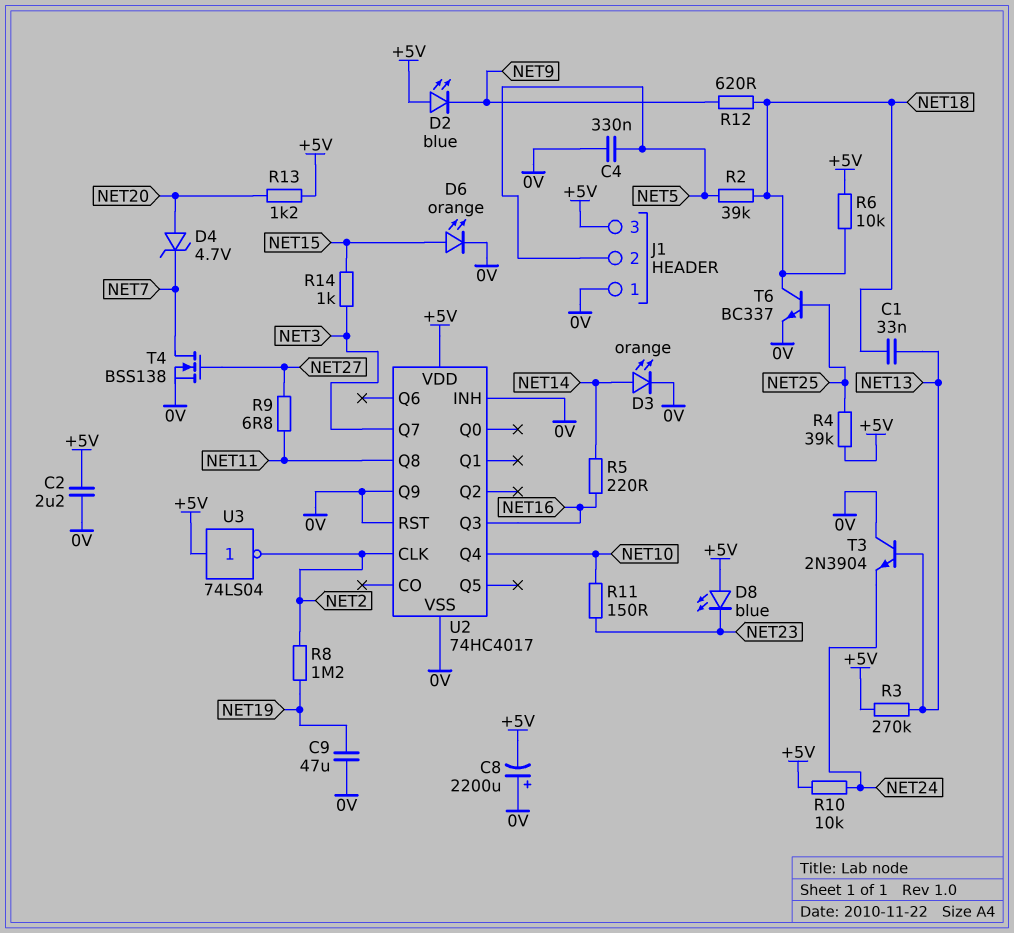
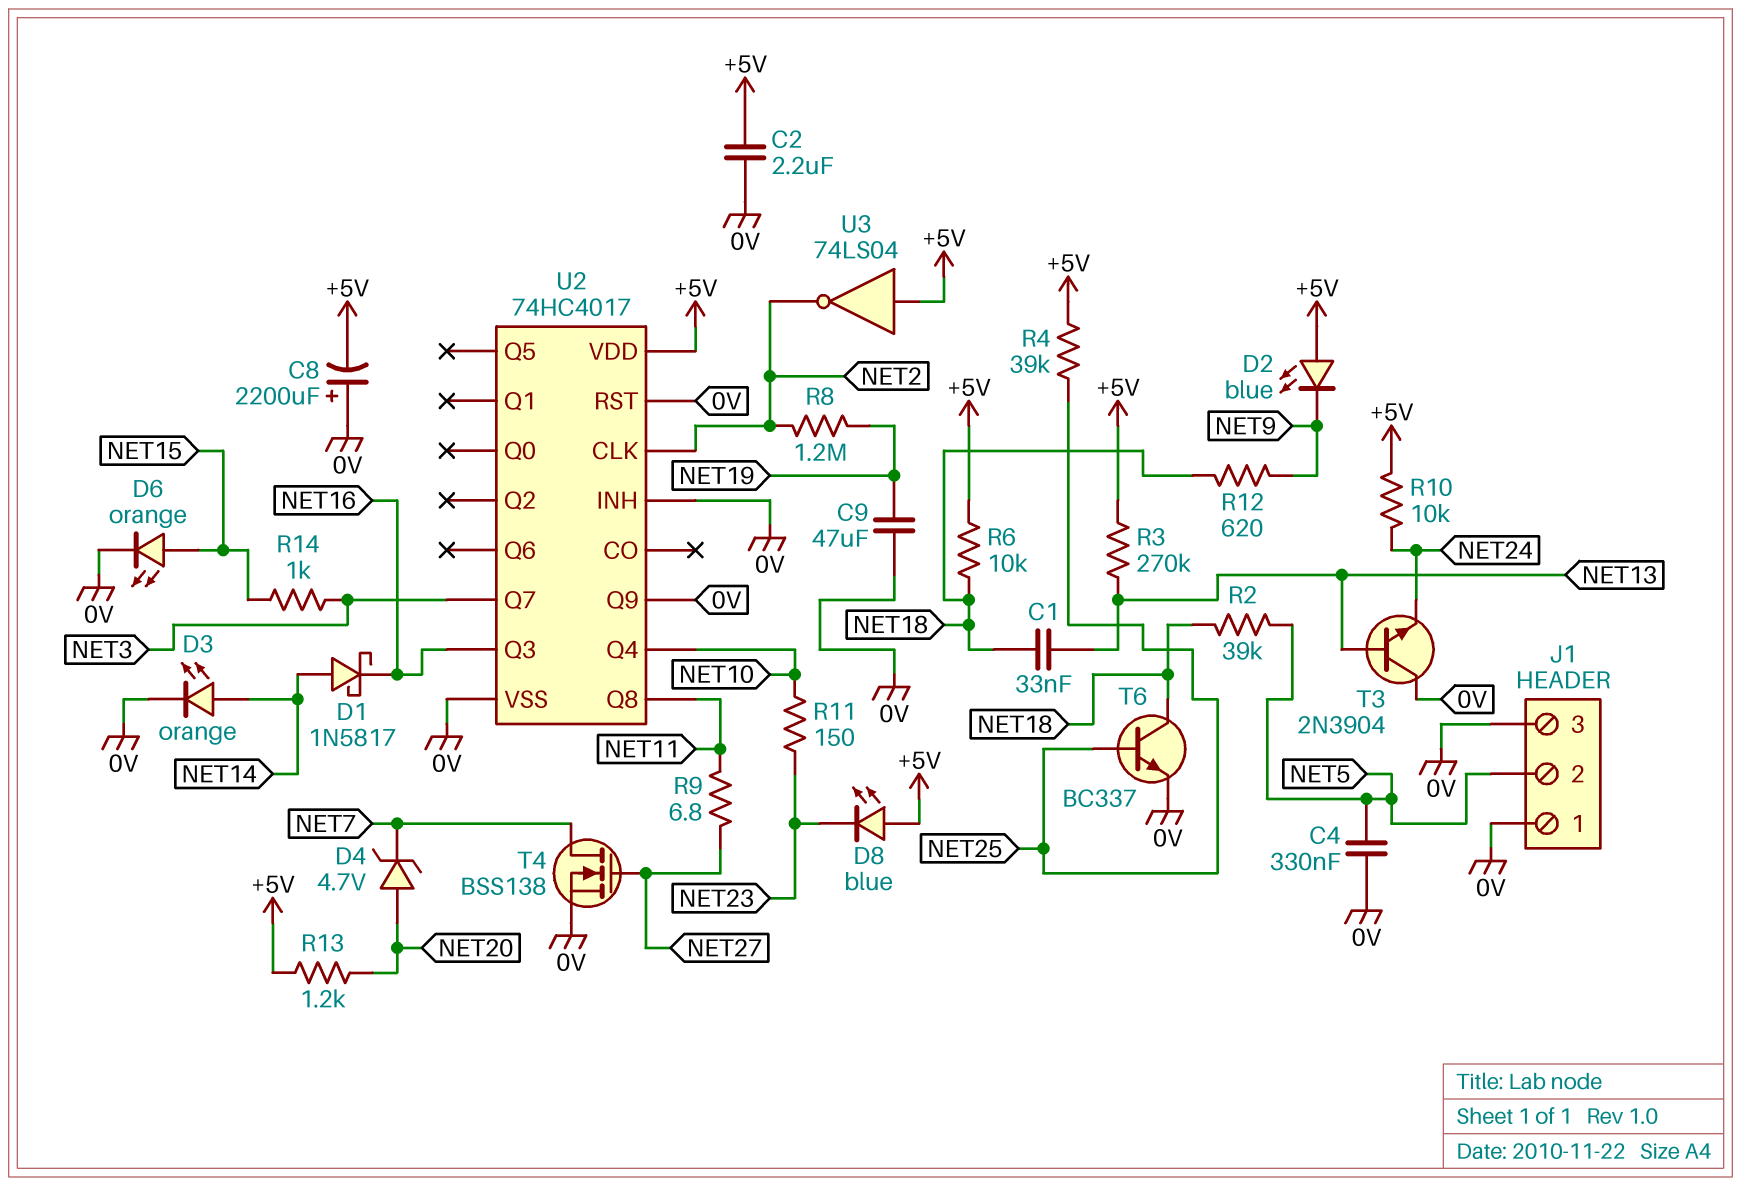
D1: none -> schottky 1N5817 (A NET14, K NET16)
J1 pin 3: +5V -> 0V
R5: 220 (NET14, NET16) -> none

